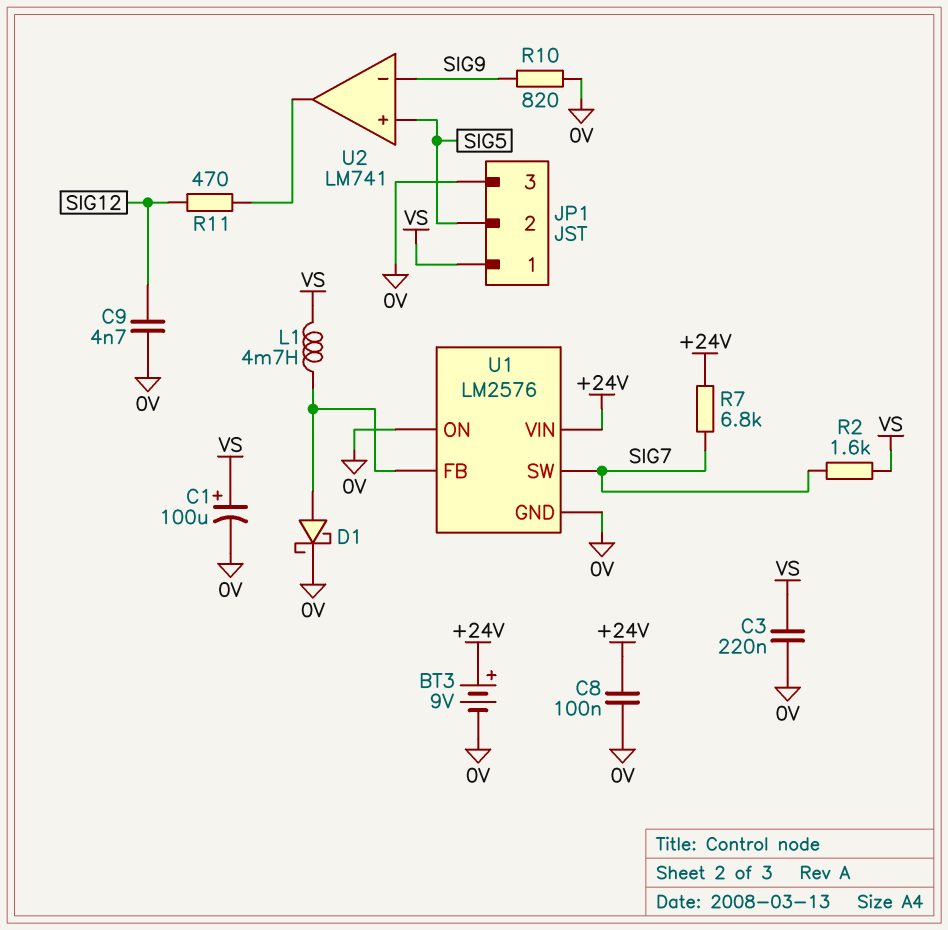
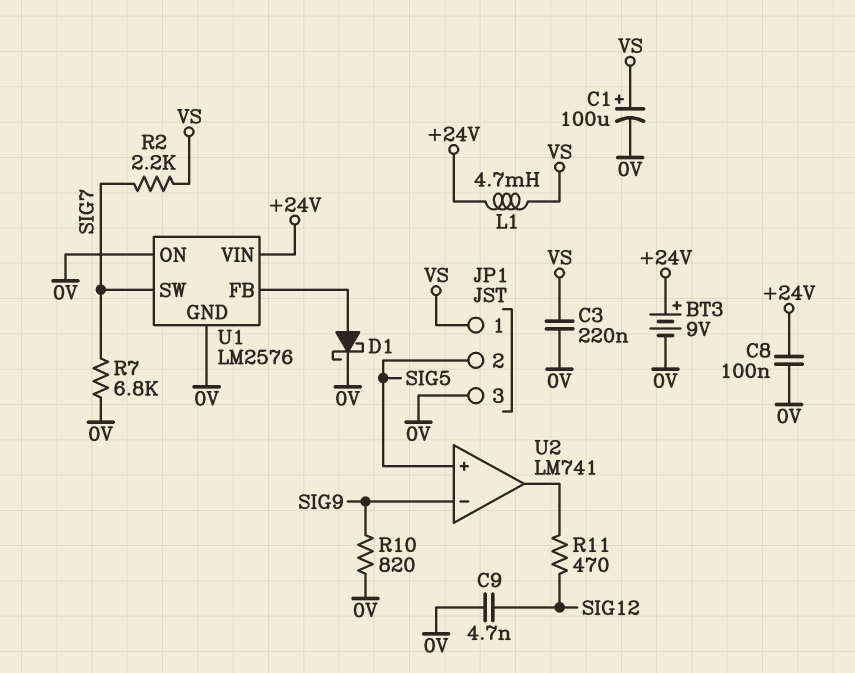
L1: 4.7mH (U1/FB, VS) -> 4.7mH (+24V, VS)
R2: 1.6k (SIG7, VS) -> 2.2k (SIG7, VS)
R7: 6.8k (+24V, SIG7) -> 6.8k (0V, SIG7)

